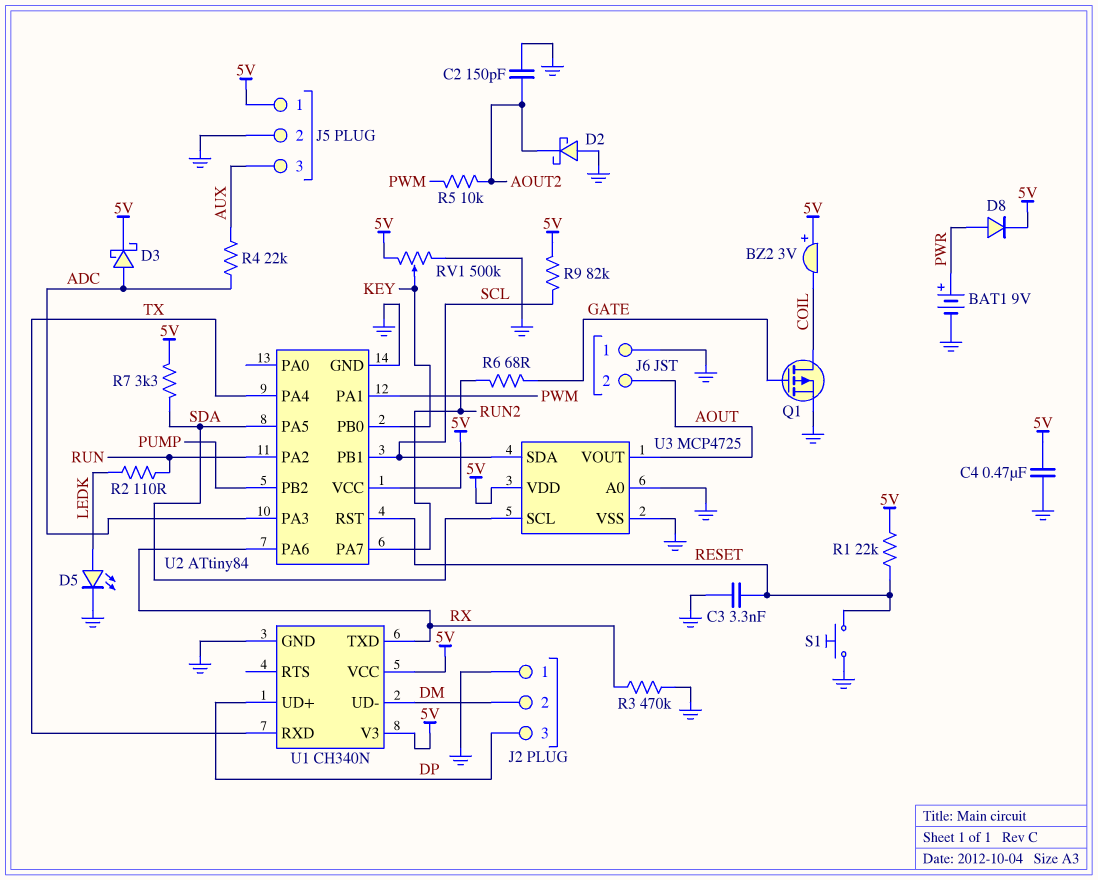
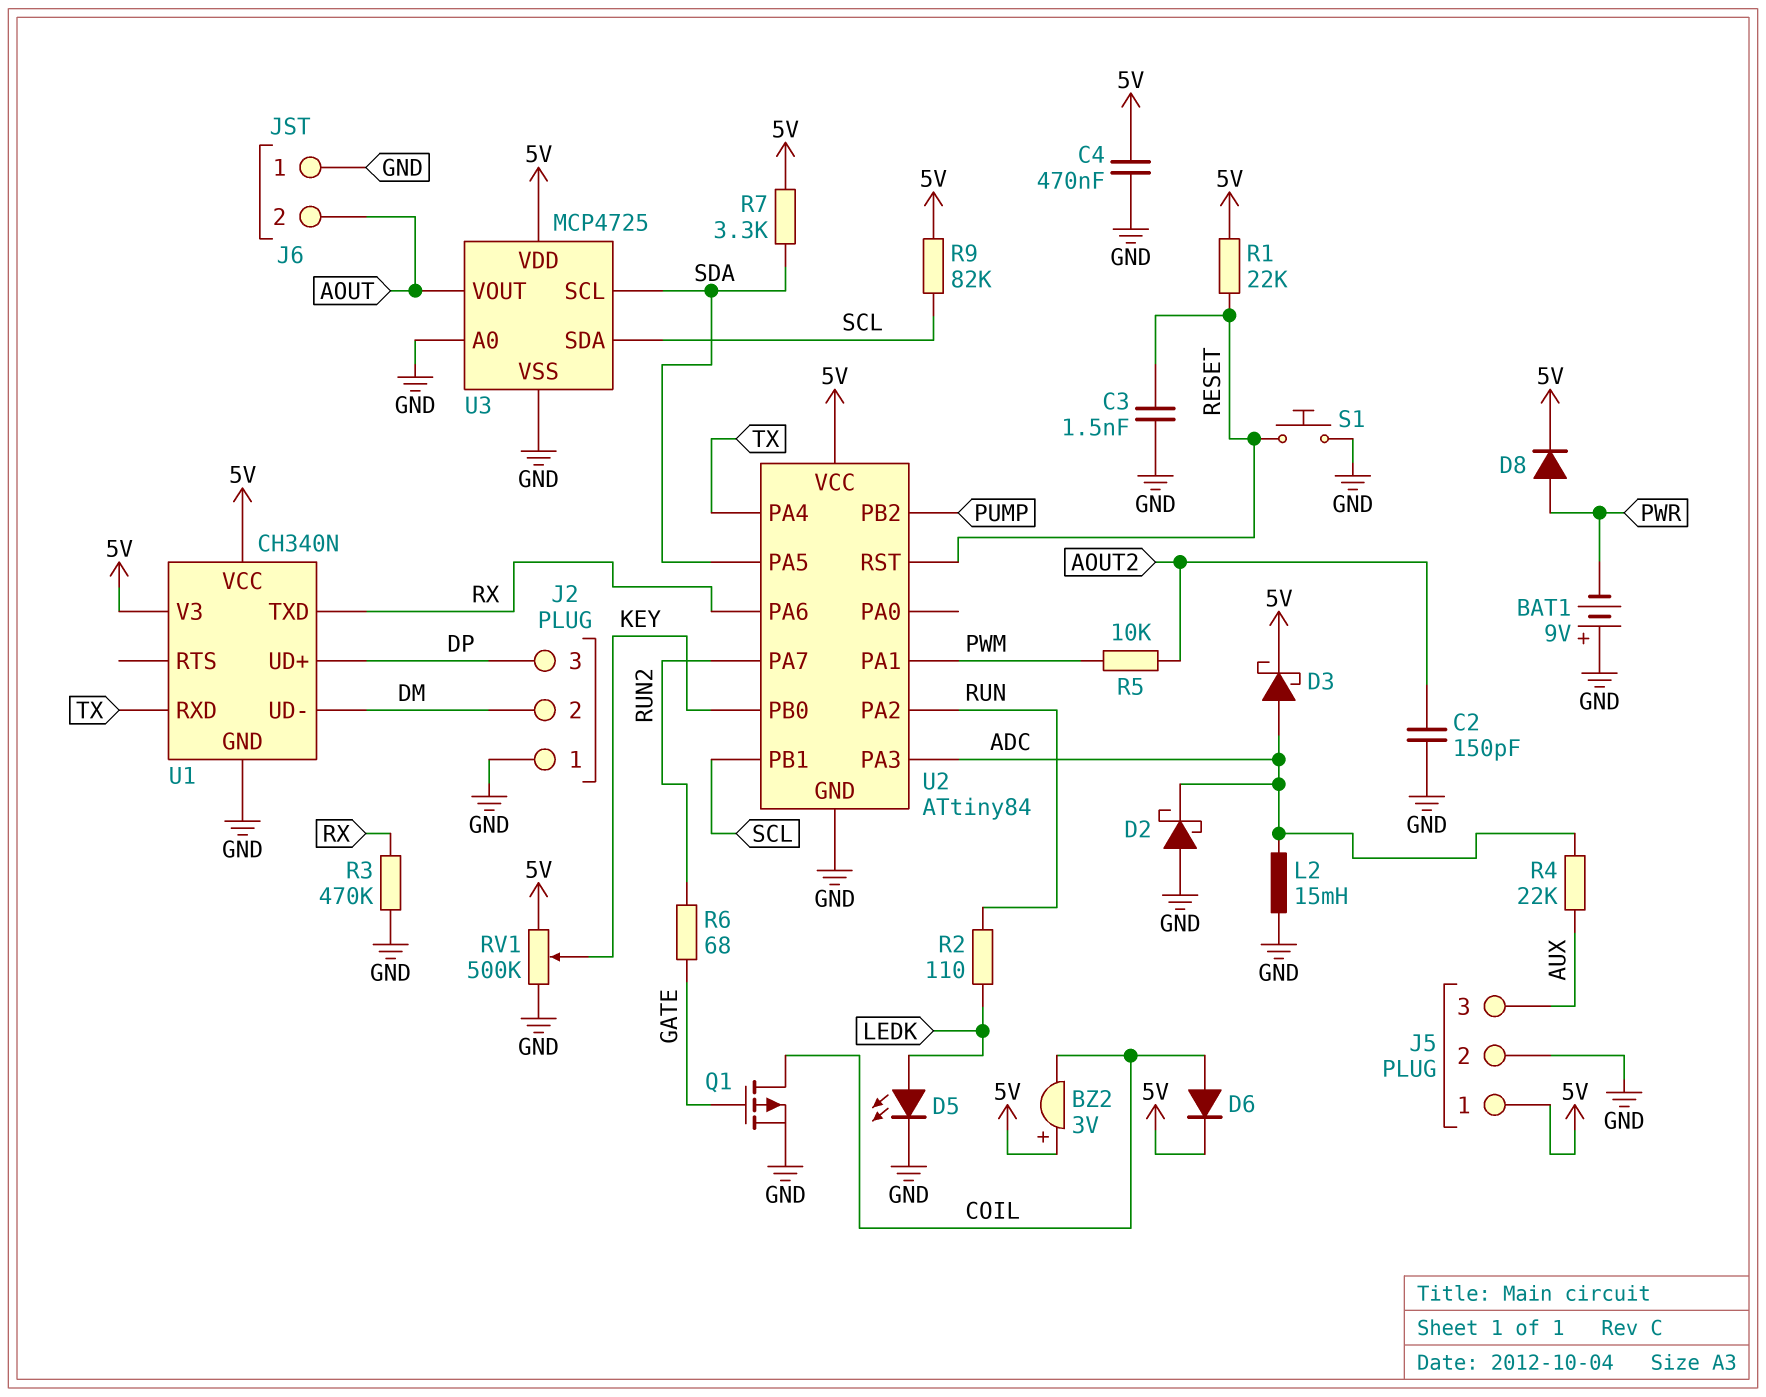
BAT1: 9V (plus PWR, minus GND) -> 9V (plus GND, minus PWR)
C3: 3.3nF (GND, RESET) -> 1.5nF (GND, RESET)
D2: schottky (A GND, K AOUT2) -> schottky (A GND, K ADC)
D6: none -> diode (A COIL, K 5V)
L2: none -> 15mH (ADC, GND)

